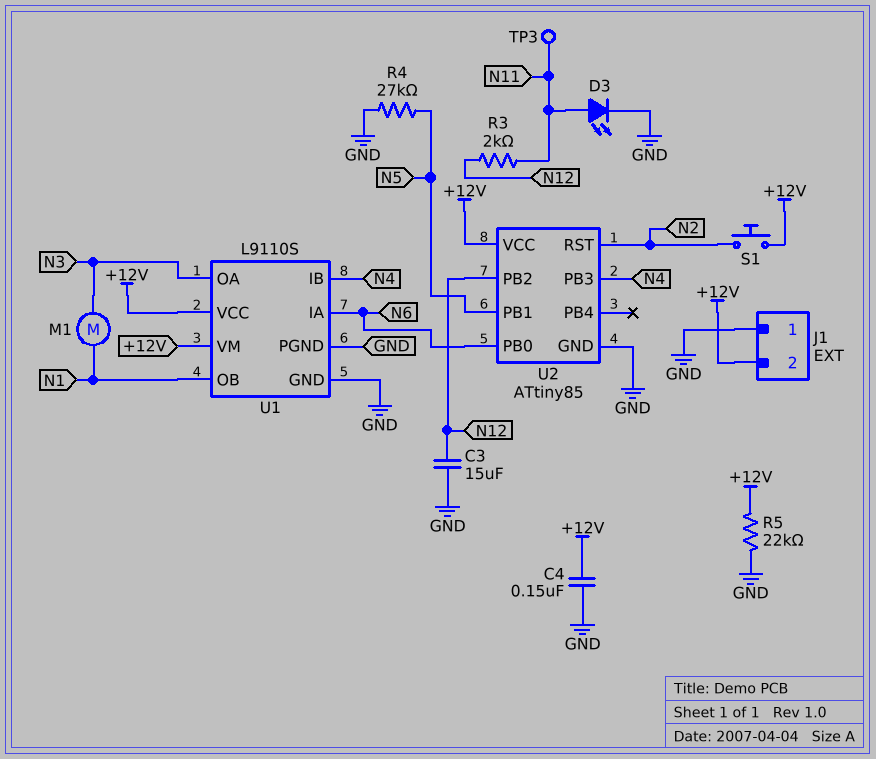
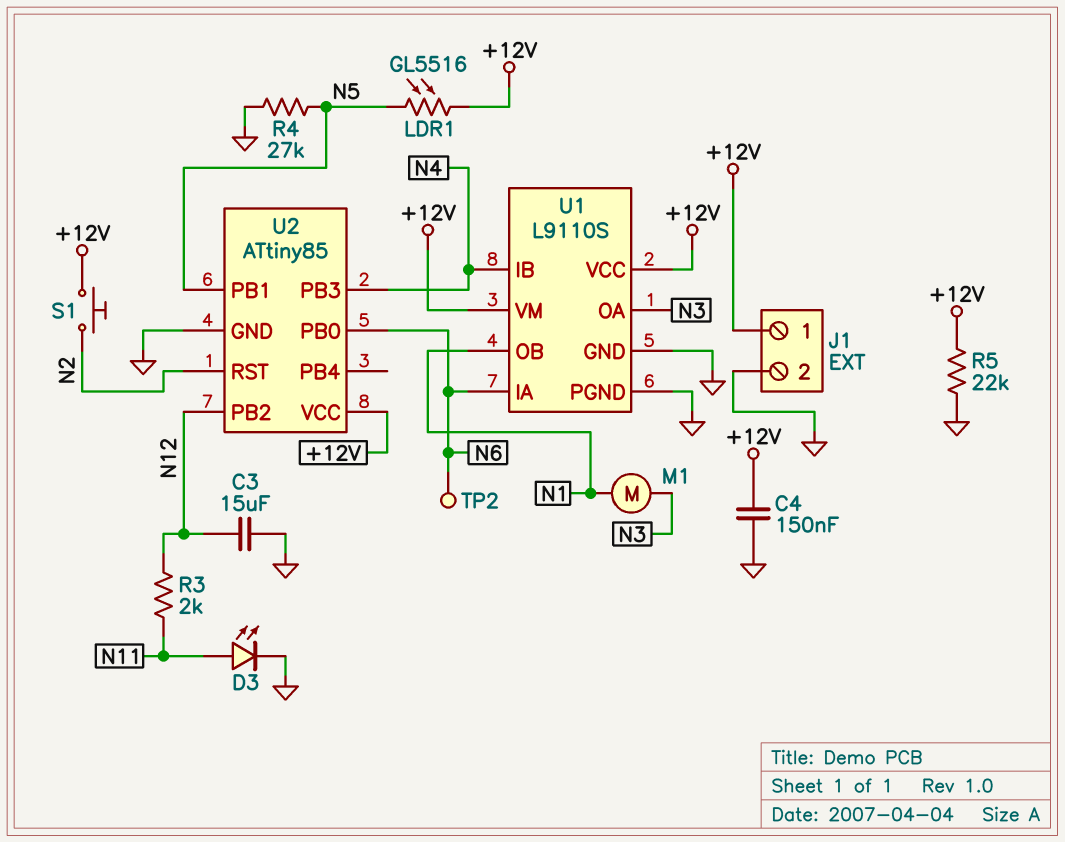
J1 pin 1: GND -> +12V
J1 pin 2: +12V -> GND
LDR1: none -> GL5516 (+12V, N5)
TP2: none -> test point (N6)
TP3: test point (N11) -> none

